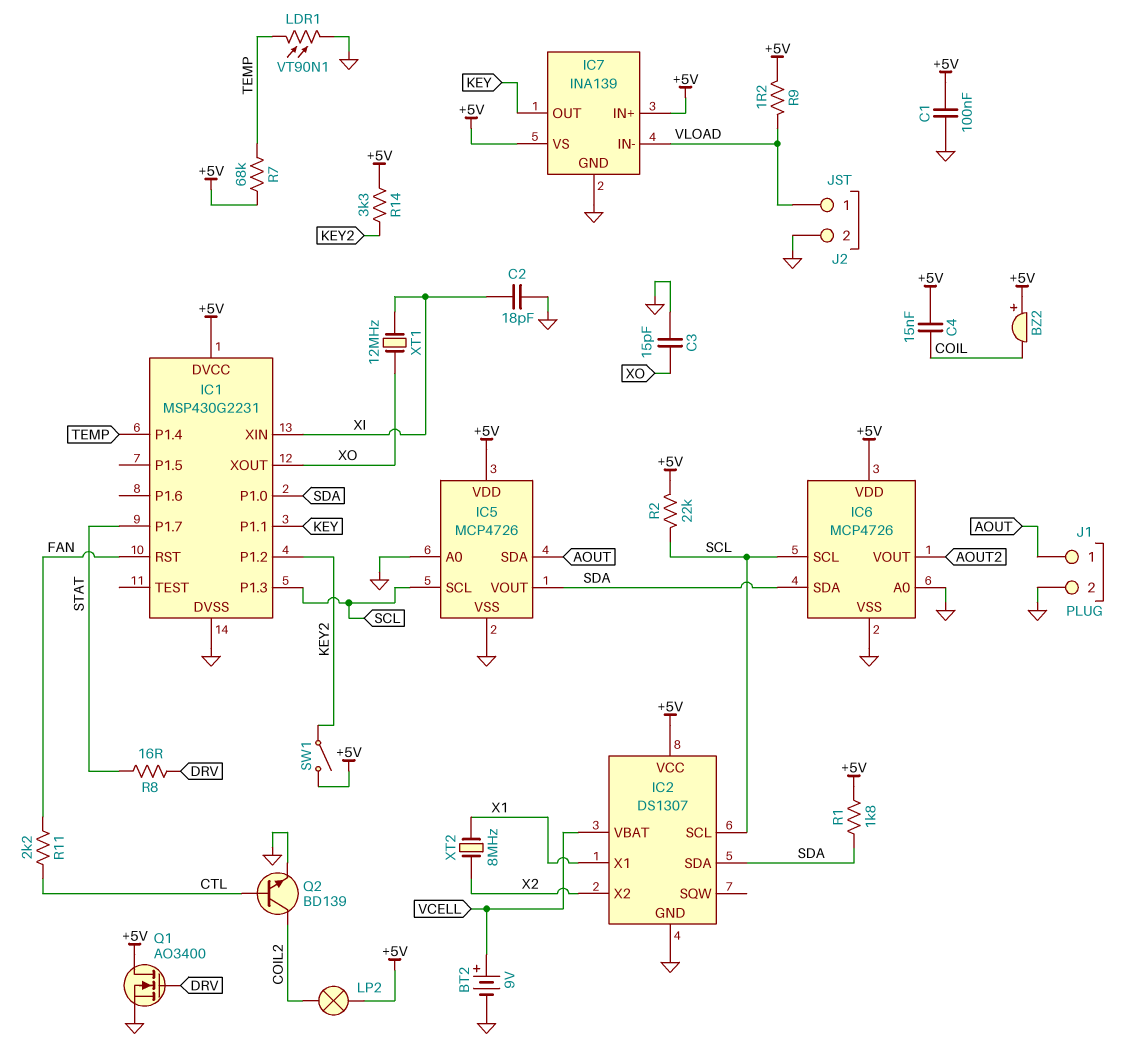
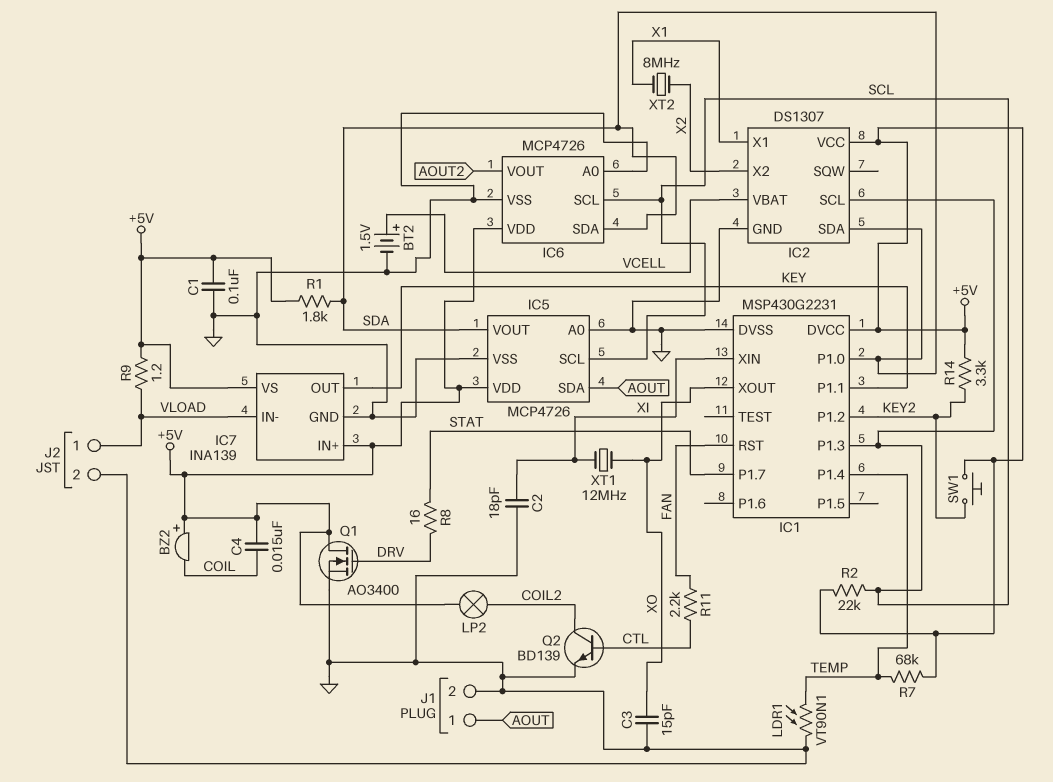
BT2: 9V (plus VCELL, minus GND) -> 1.5V (plus VCELL, minus GND)
SW1: switch (+5V, KEY2) -> button (+5V, KEY2)

